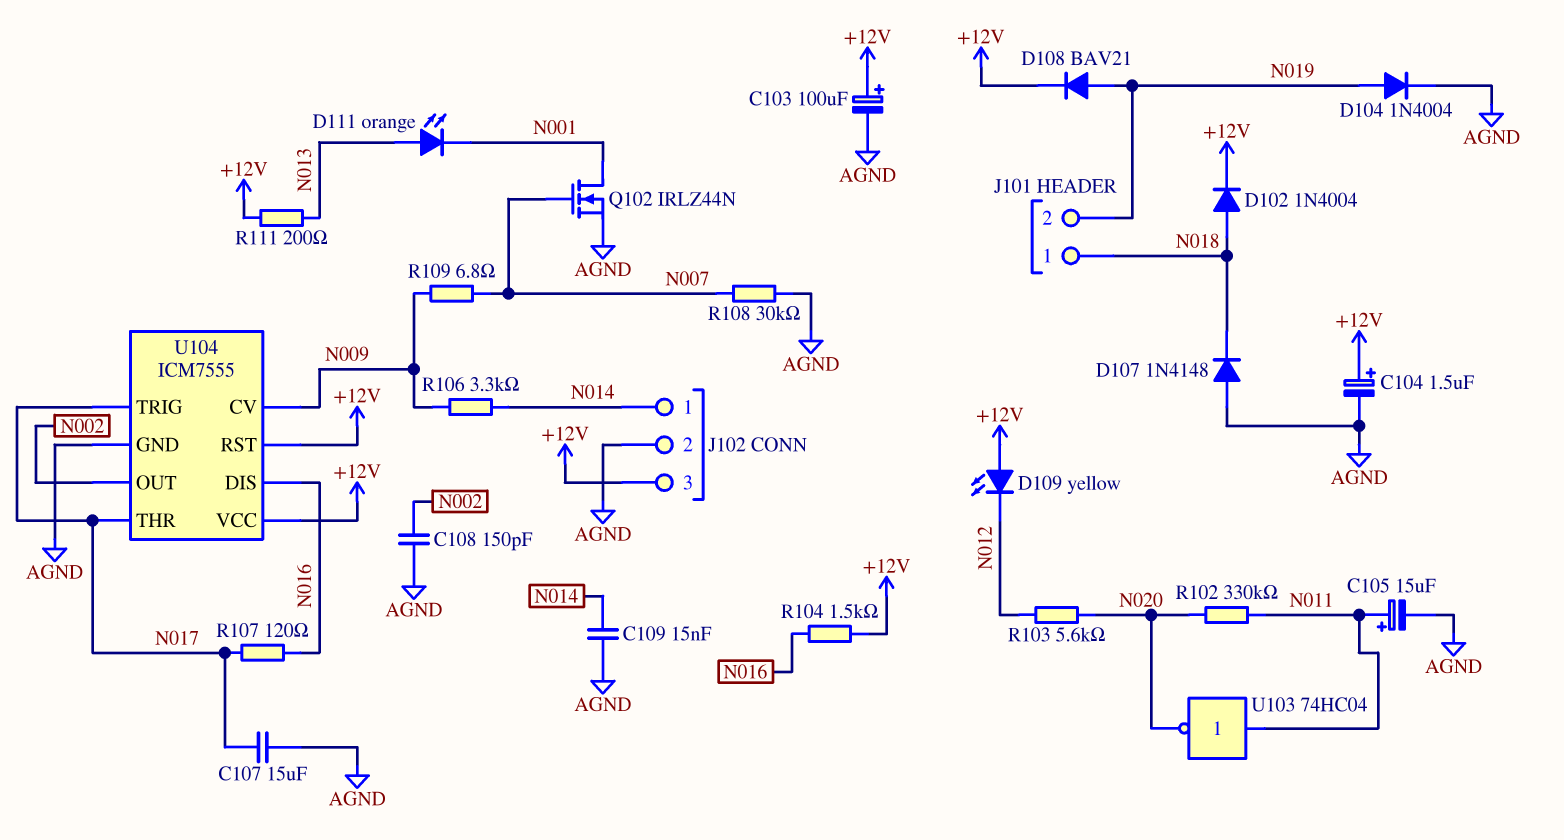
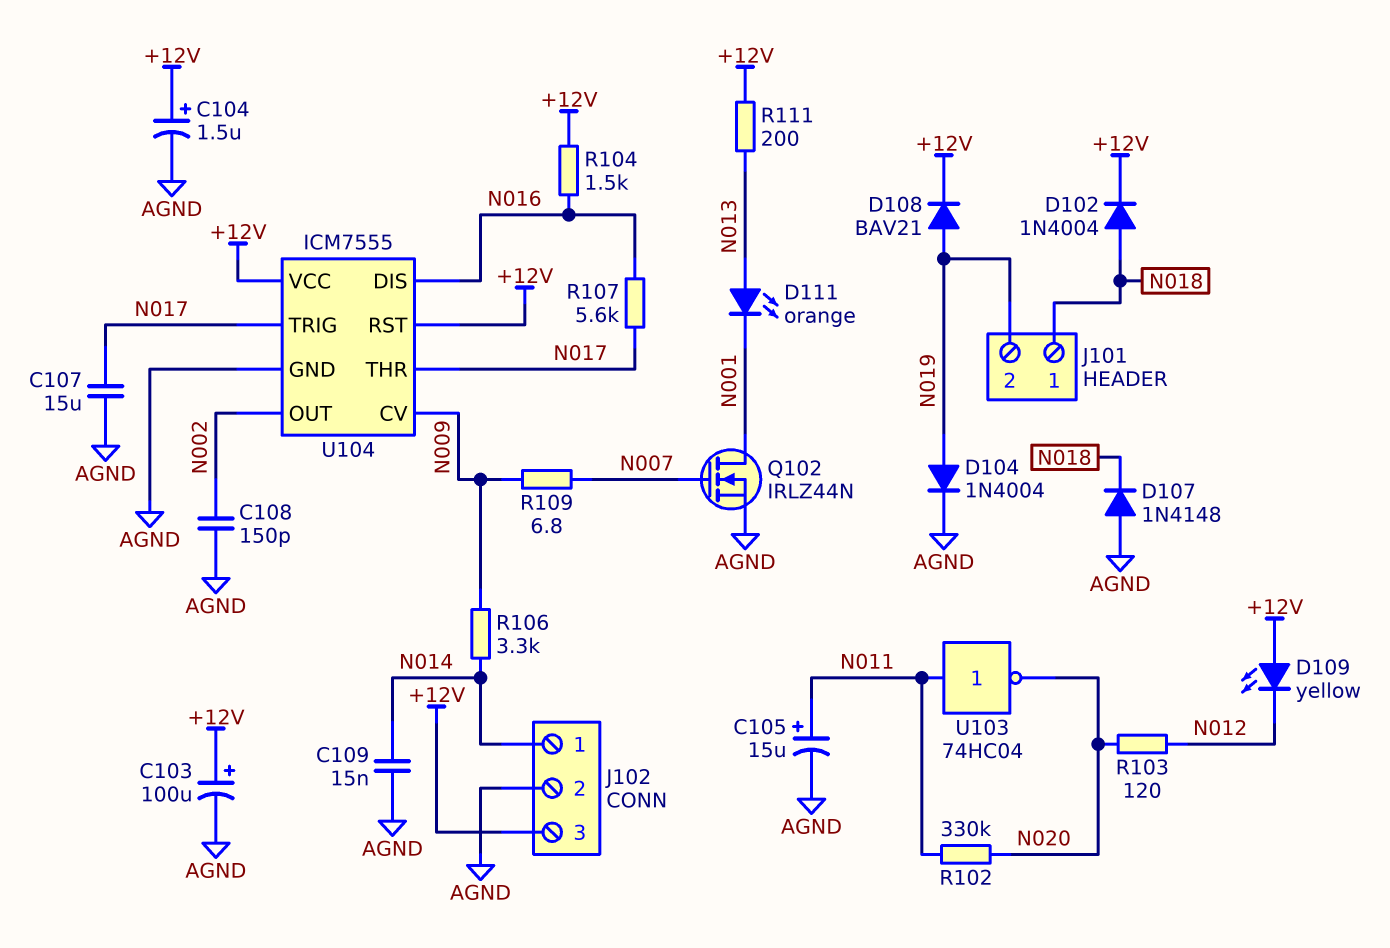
R103: 5.6k (N012, N020) -> 120 (N012, N020)
R107: 120 (N016, N017) -> 5.6k (N016, N017)
R108: 30k (AGND, N007) -> none

